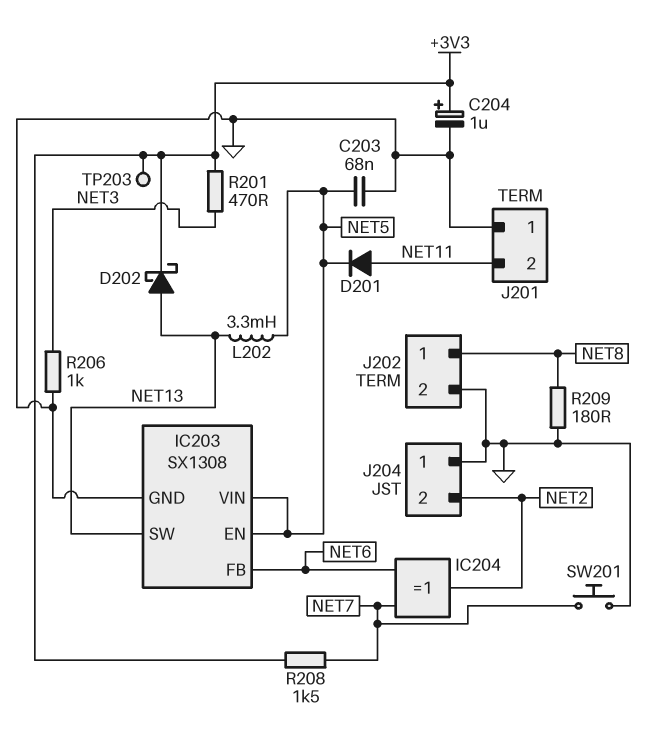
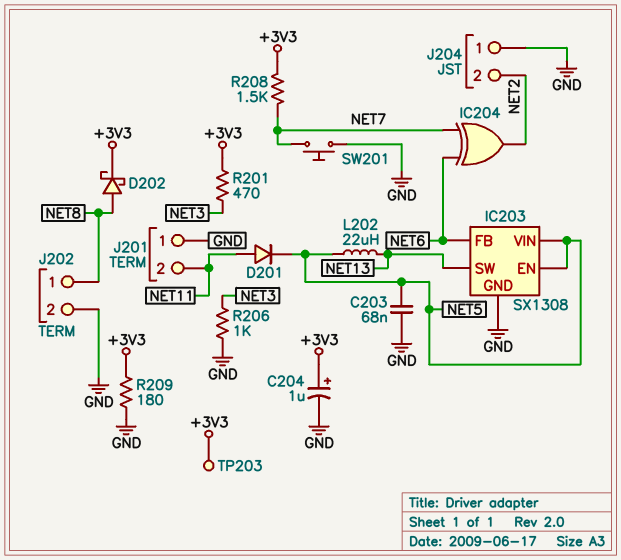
D202: schottky (A NET13, K +3V3) -> schottky (A NET8, K +3V3)
L202: 3.3mH (NET5, NET13) -> 22uH (NET5, NET13)
R209: 180 (GND, NET8) -> 180 (+3V3, GND)

